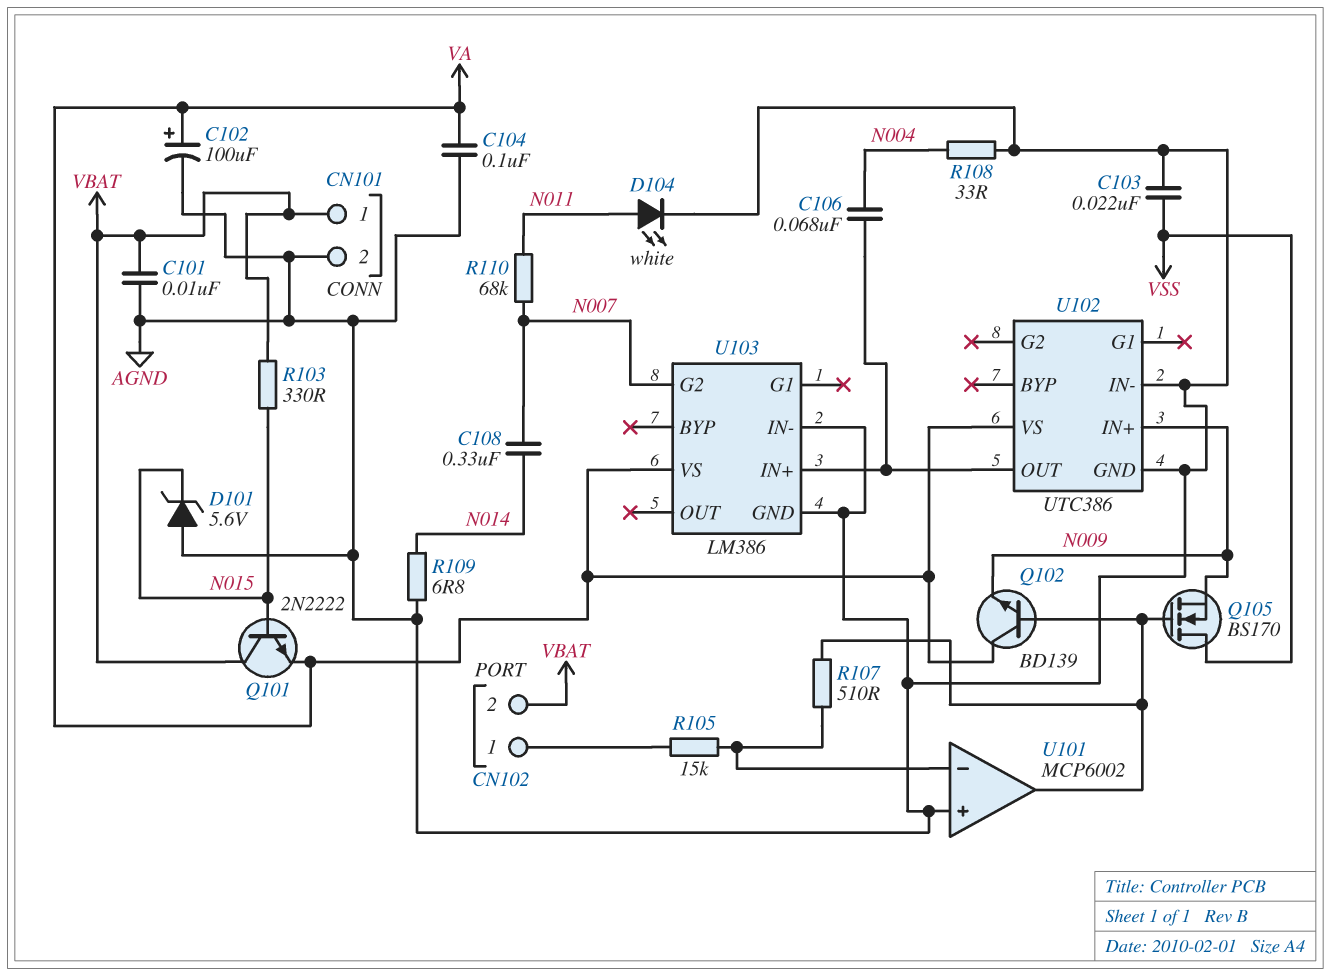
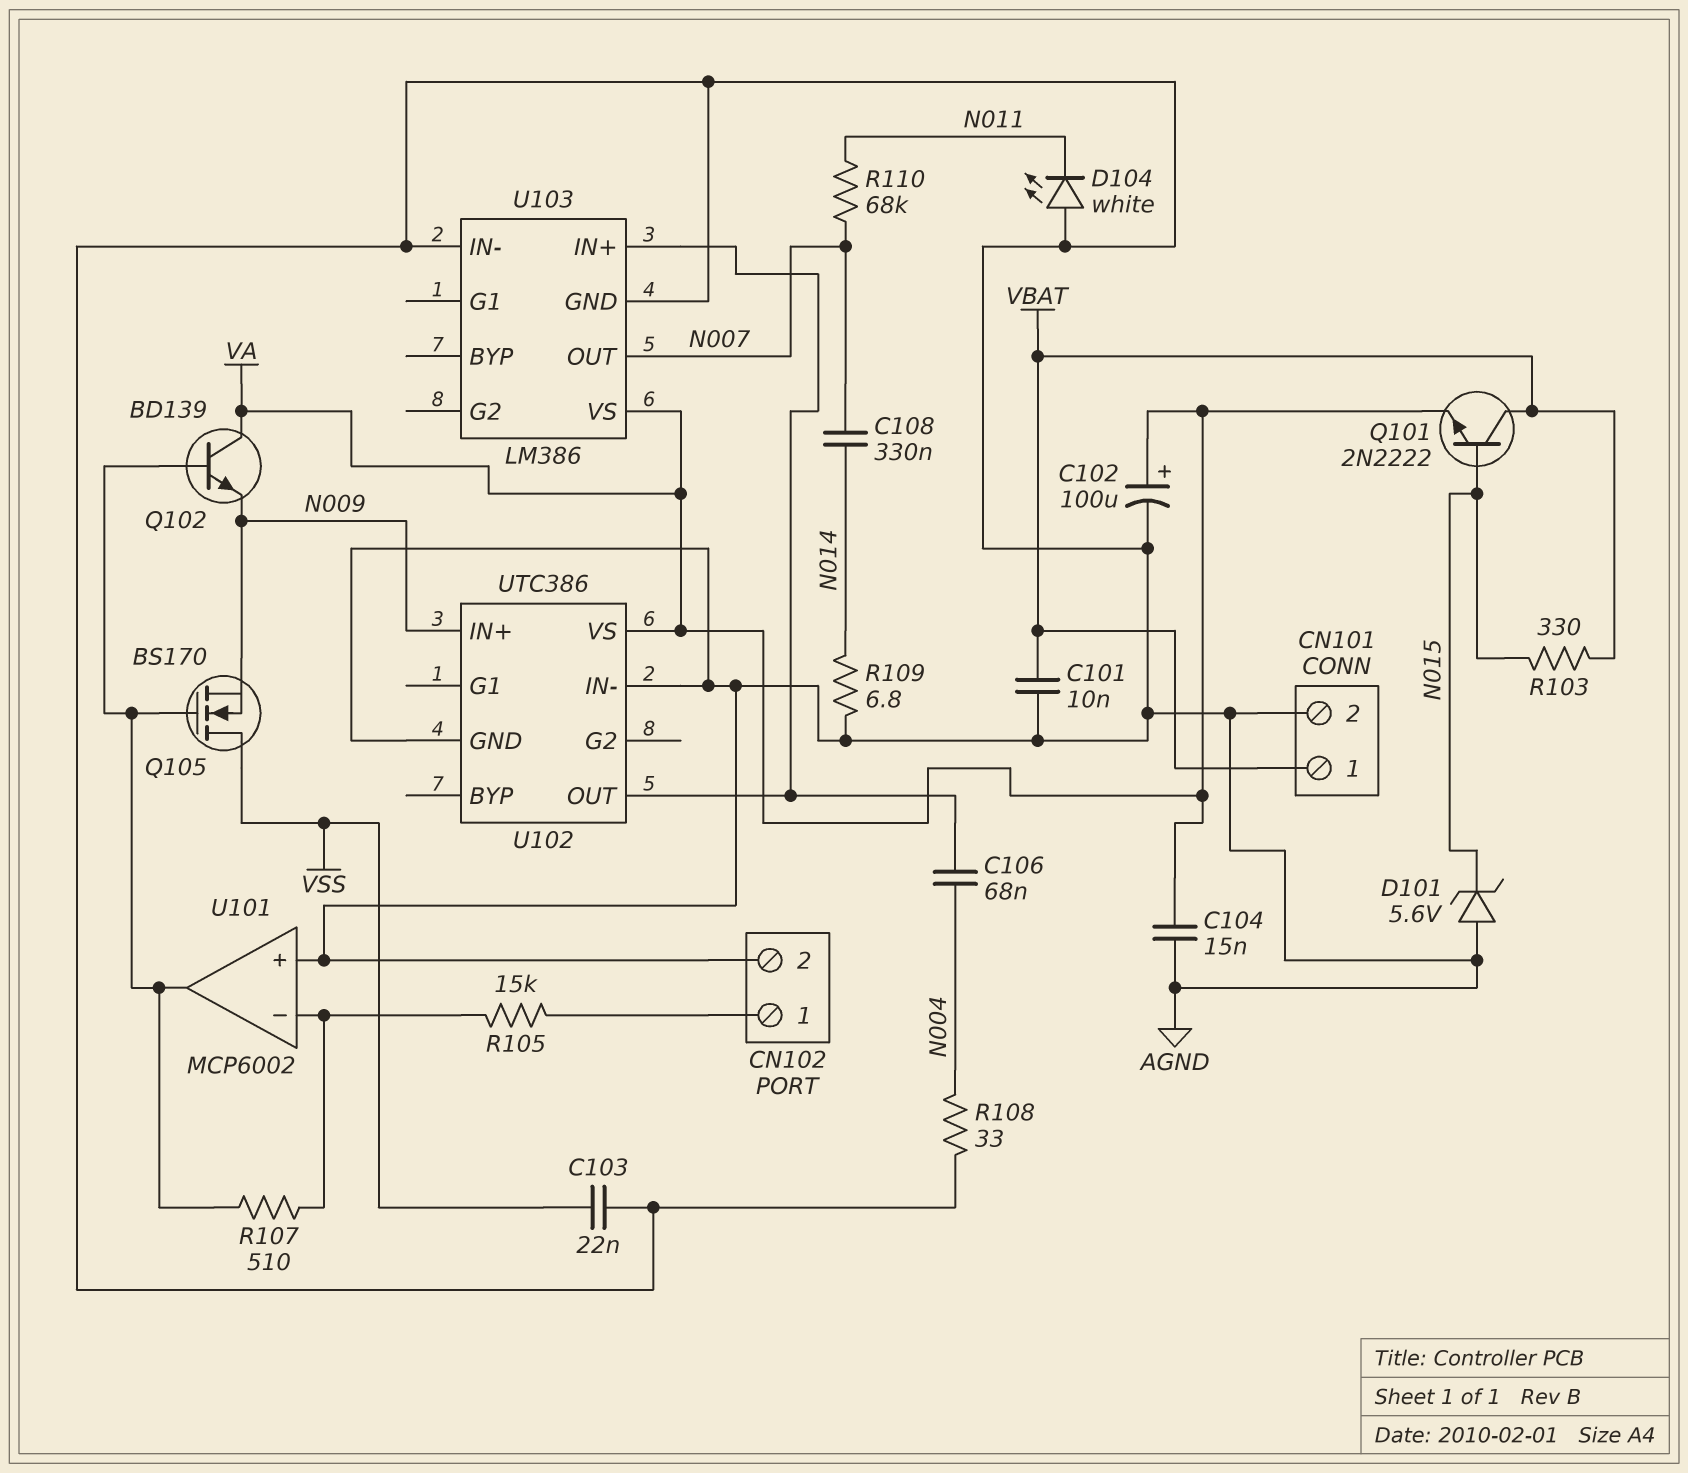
C104: 100nF (AGND, VA) -> 15nF (AGND, VA)
CN102 pin 2: VBAT -> AGND
D104: LED white (A N011, K AGND) -> LED white (A AGND, K N011)
U103 pin G2: N007 -> none
U103 pin OUT: none -> N007

